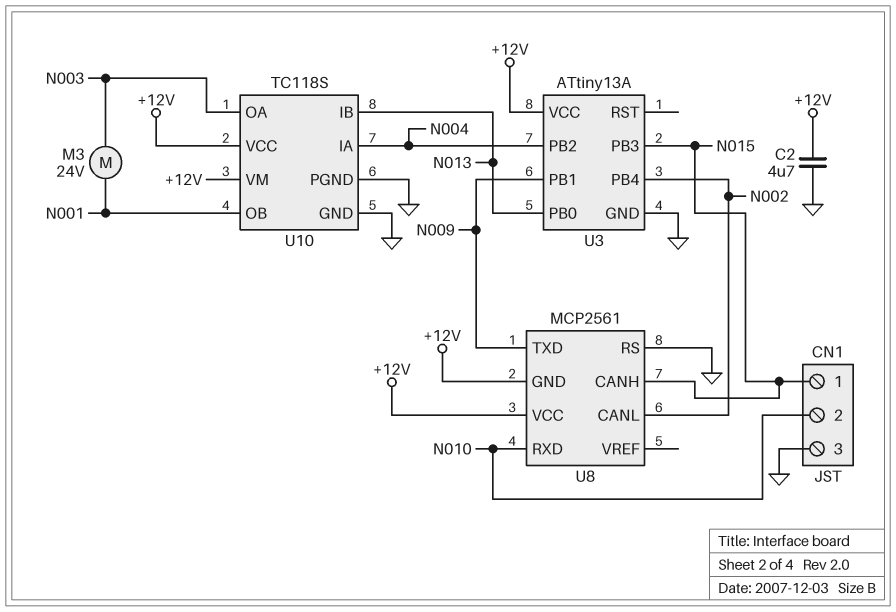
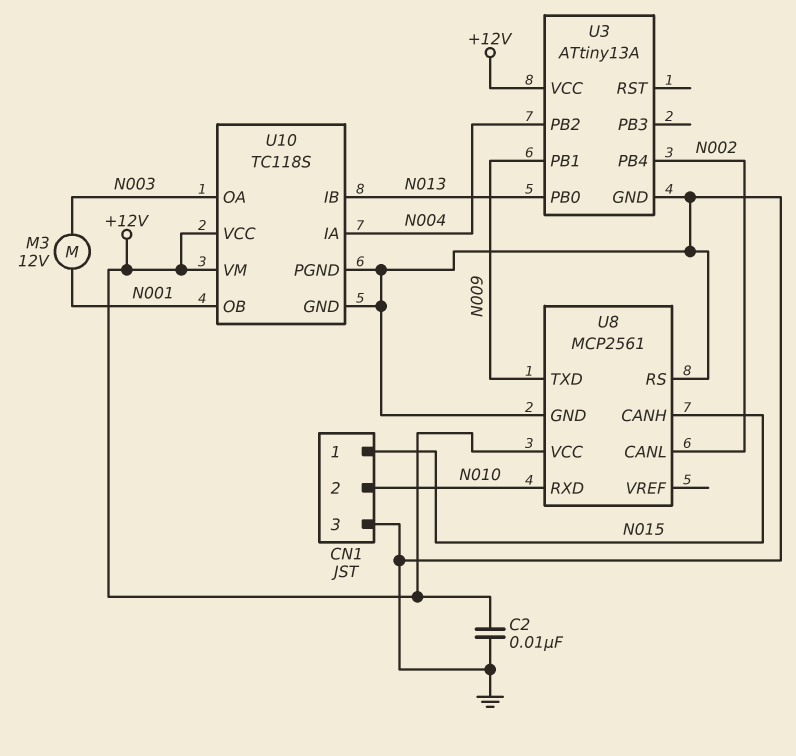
C2: 4.7uF (+12V, GND) -> 10nF (+12V, GND)
M3: motor 24V (N001, N003) -> motor 12V (N001, N003)
U3 pin PB3: N015 -> none
U8 pin GND: +12V -> GND

